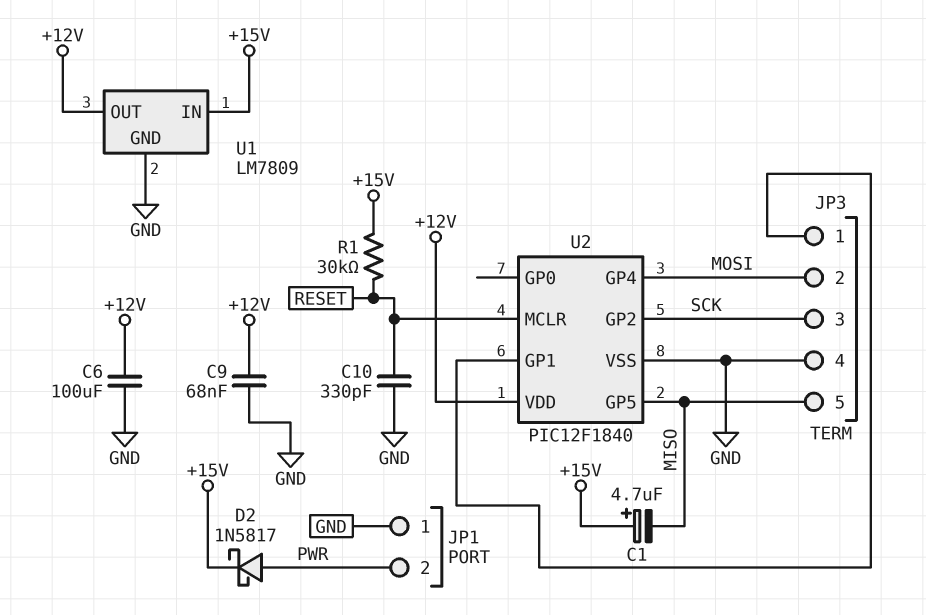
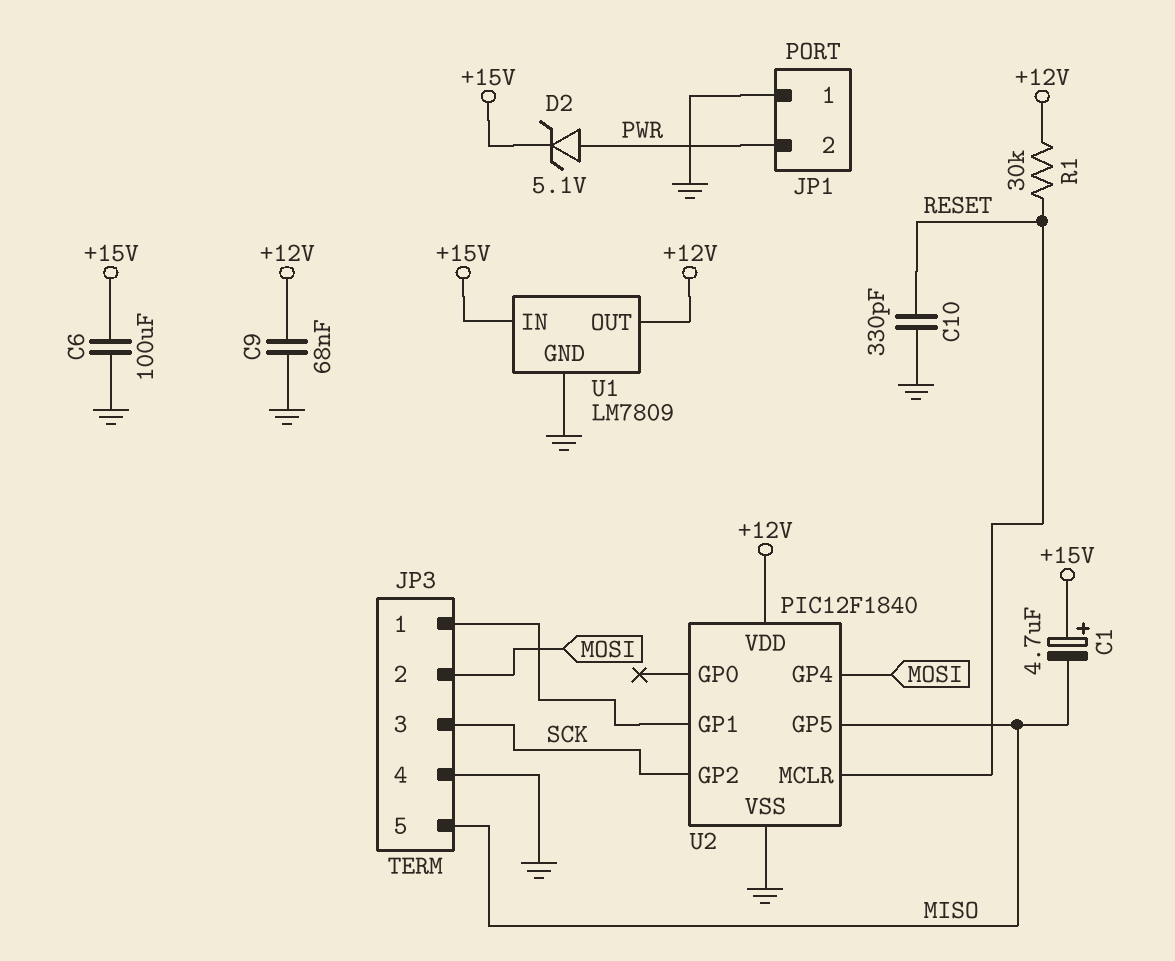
C6: 100uF (+12V, GND) -> 100uF (+15V, GND)
D2: schottky 1N5817 (A PWR, K +15V) -> zener 5.1V (A PWR, K +15V)
R1: 30k (+15V, RESET) -> 30k (+12V, RESET)

